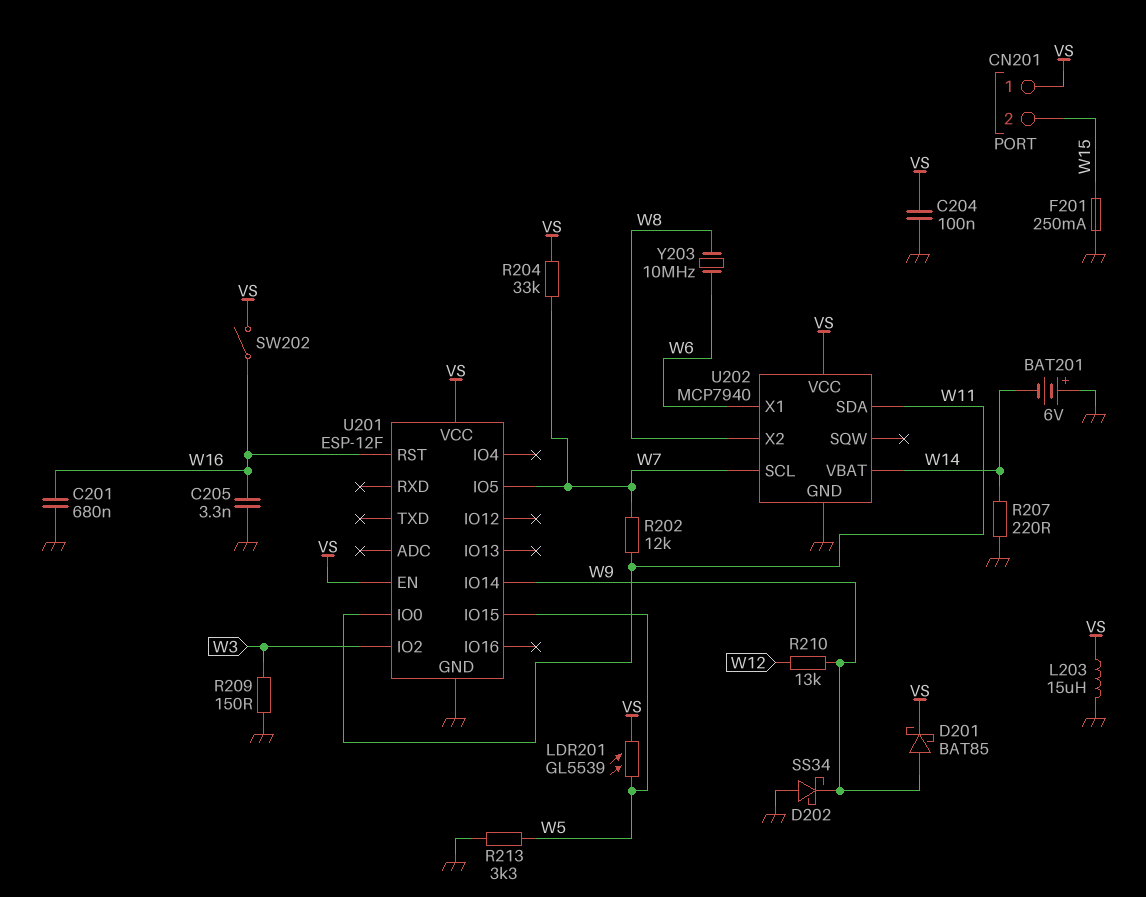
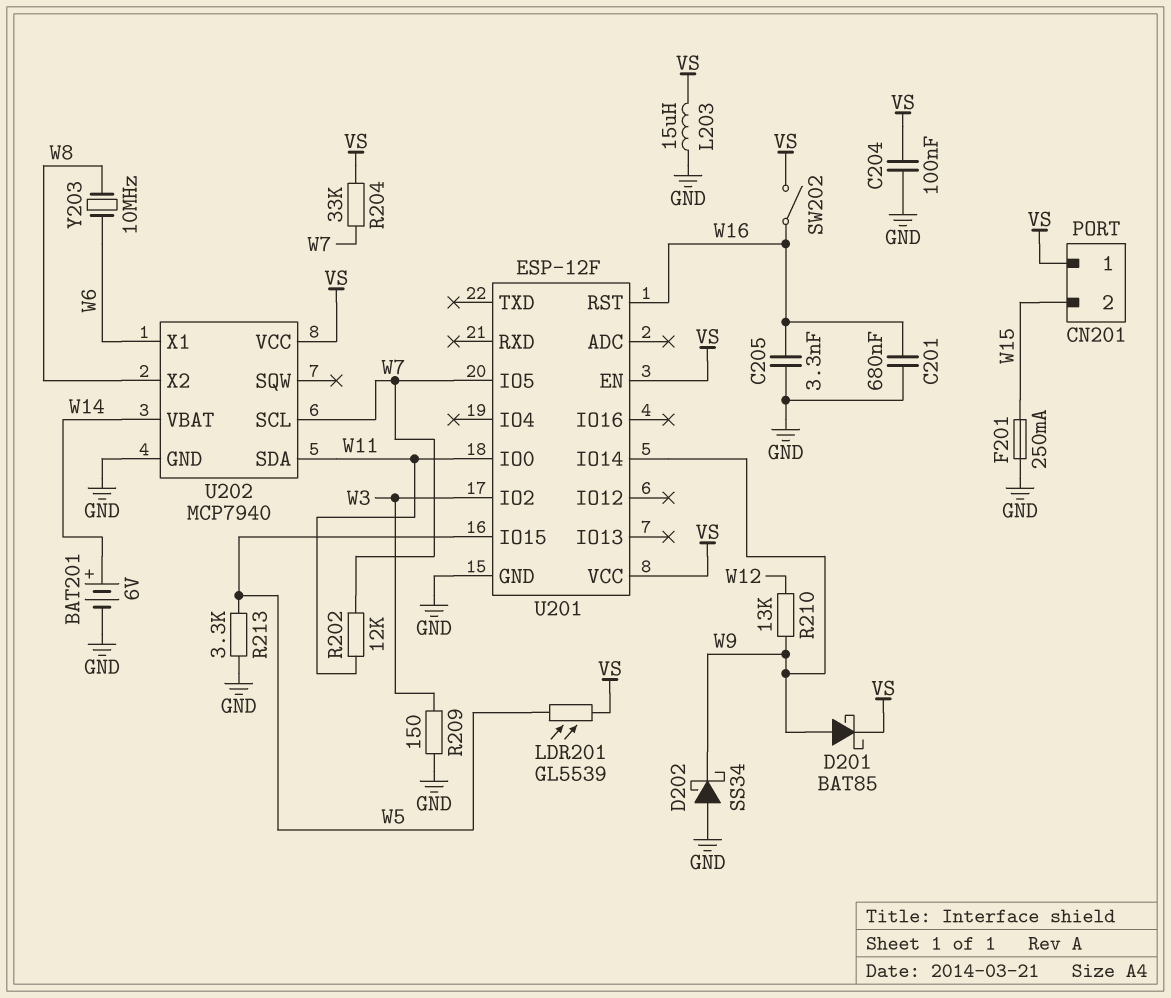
BAT201: 6V (plus GND, minus W14) -> 6V (plus W14, minus GND)
R207: 220 (GND, W14) -> none

